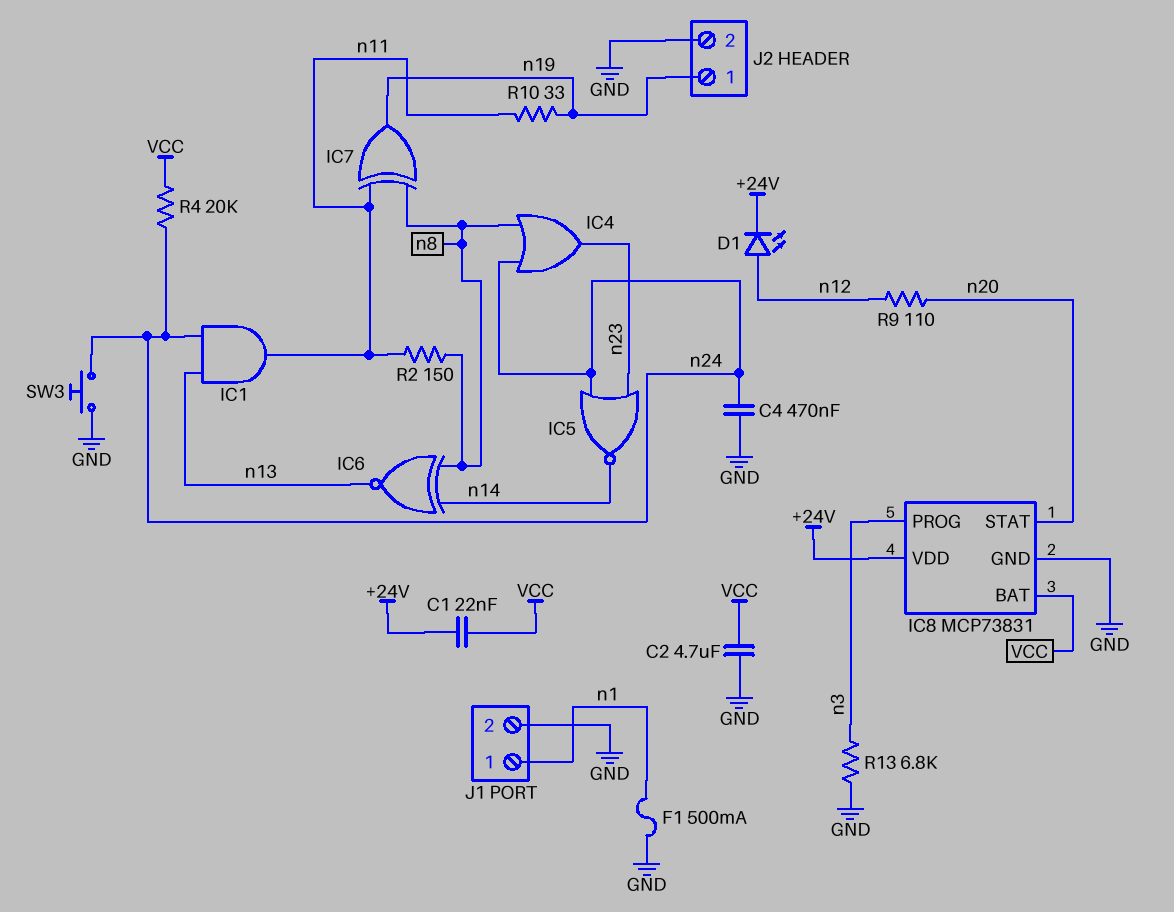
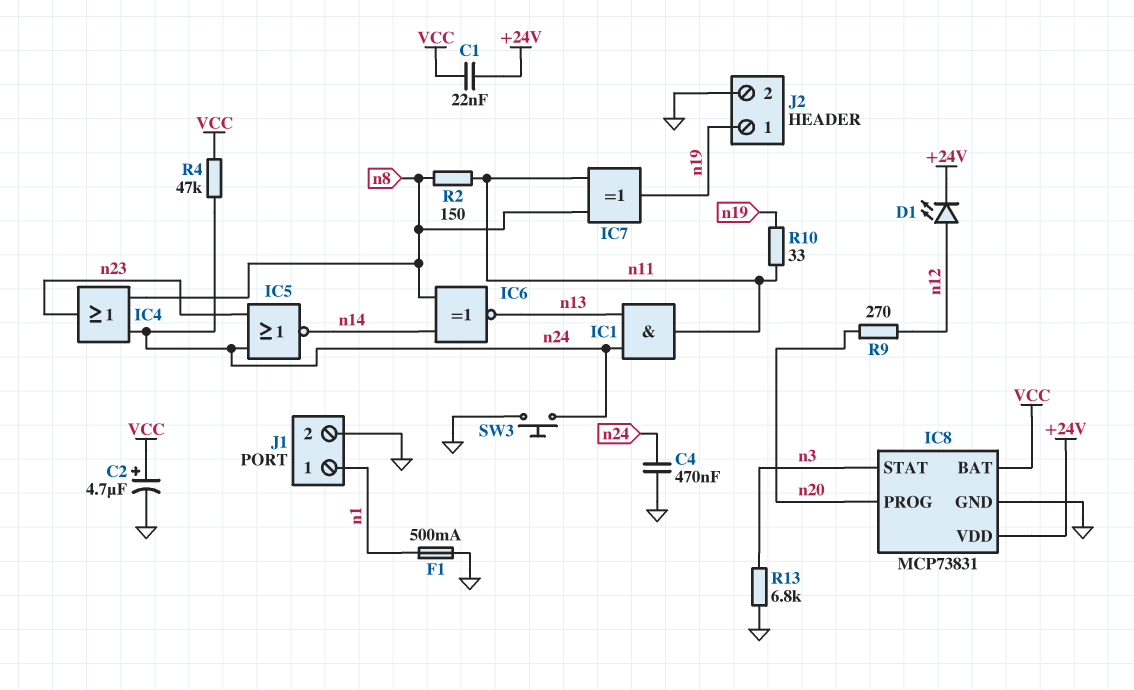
C2: 4.7uF (GND, VCC) -> 4.7uF (plus VCC, minus GND)
IC8 pin PROG: n3 -> n20
IC8 pin STAT: n20 -> n3
R4: 20k (VCC, n24) -> 47k (VCC, n24)
R9: 110 (n12, n20) -> 270 (n12, n20)

